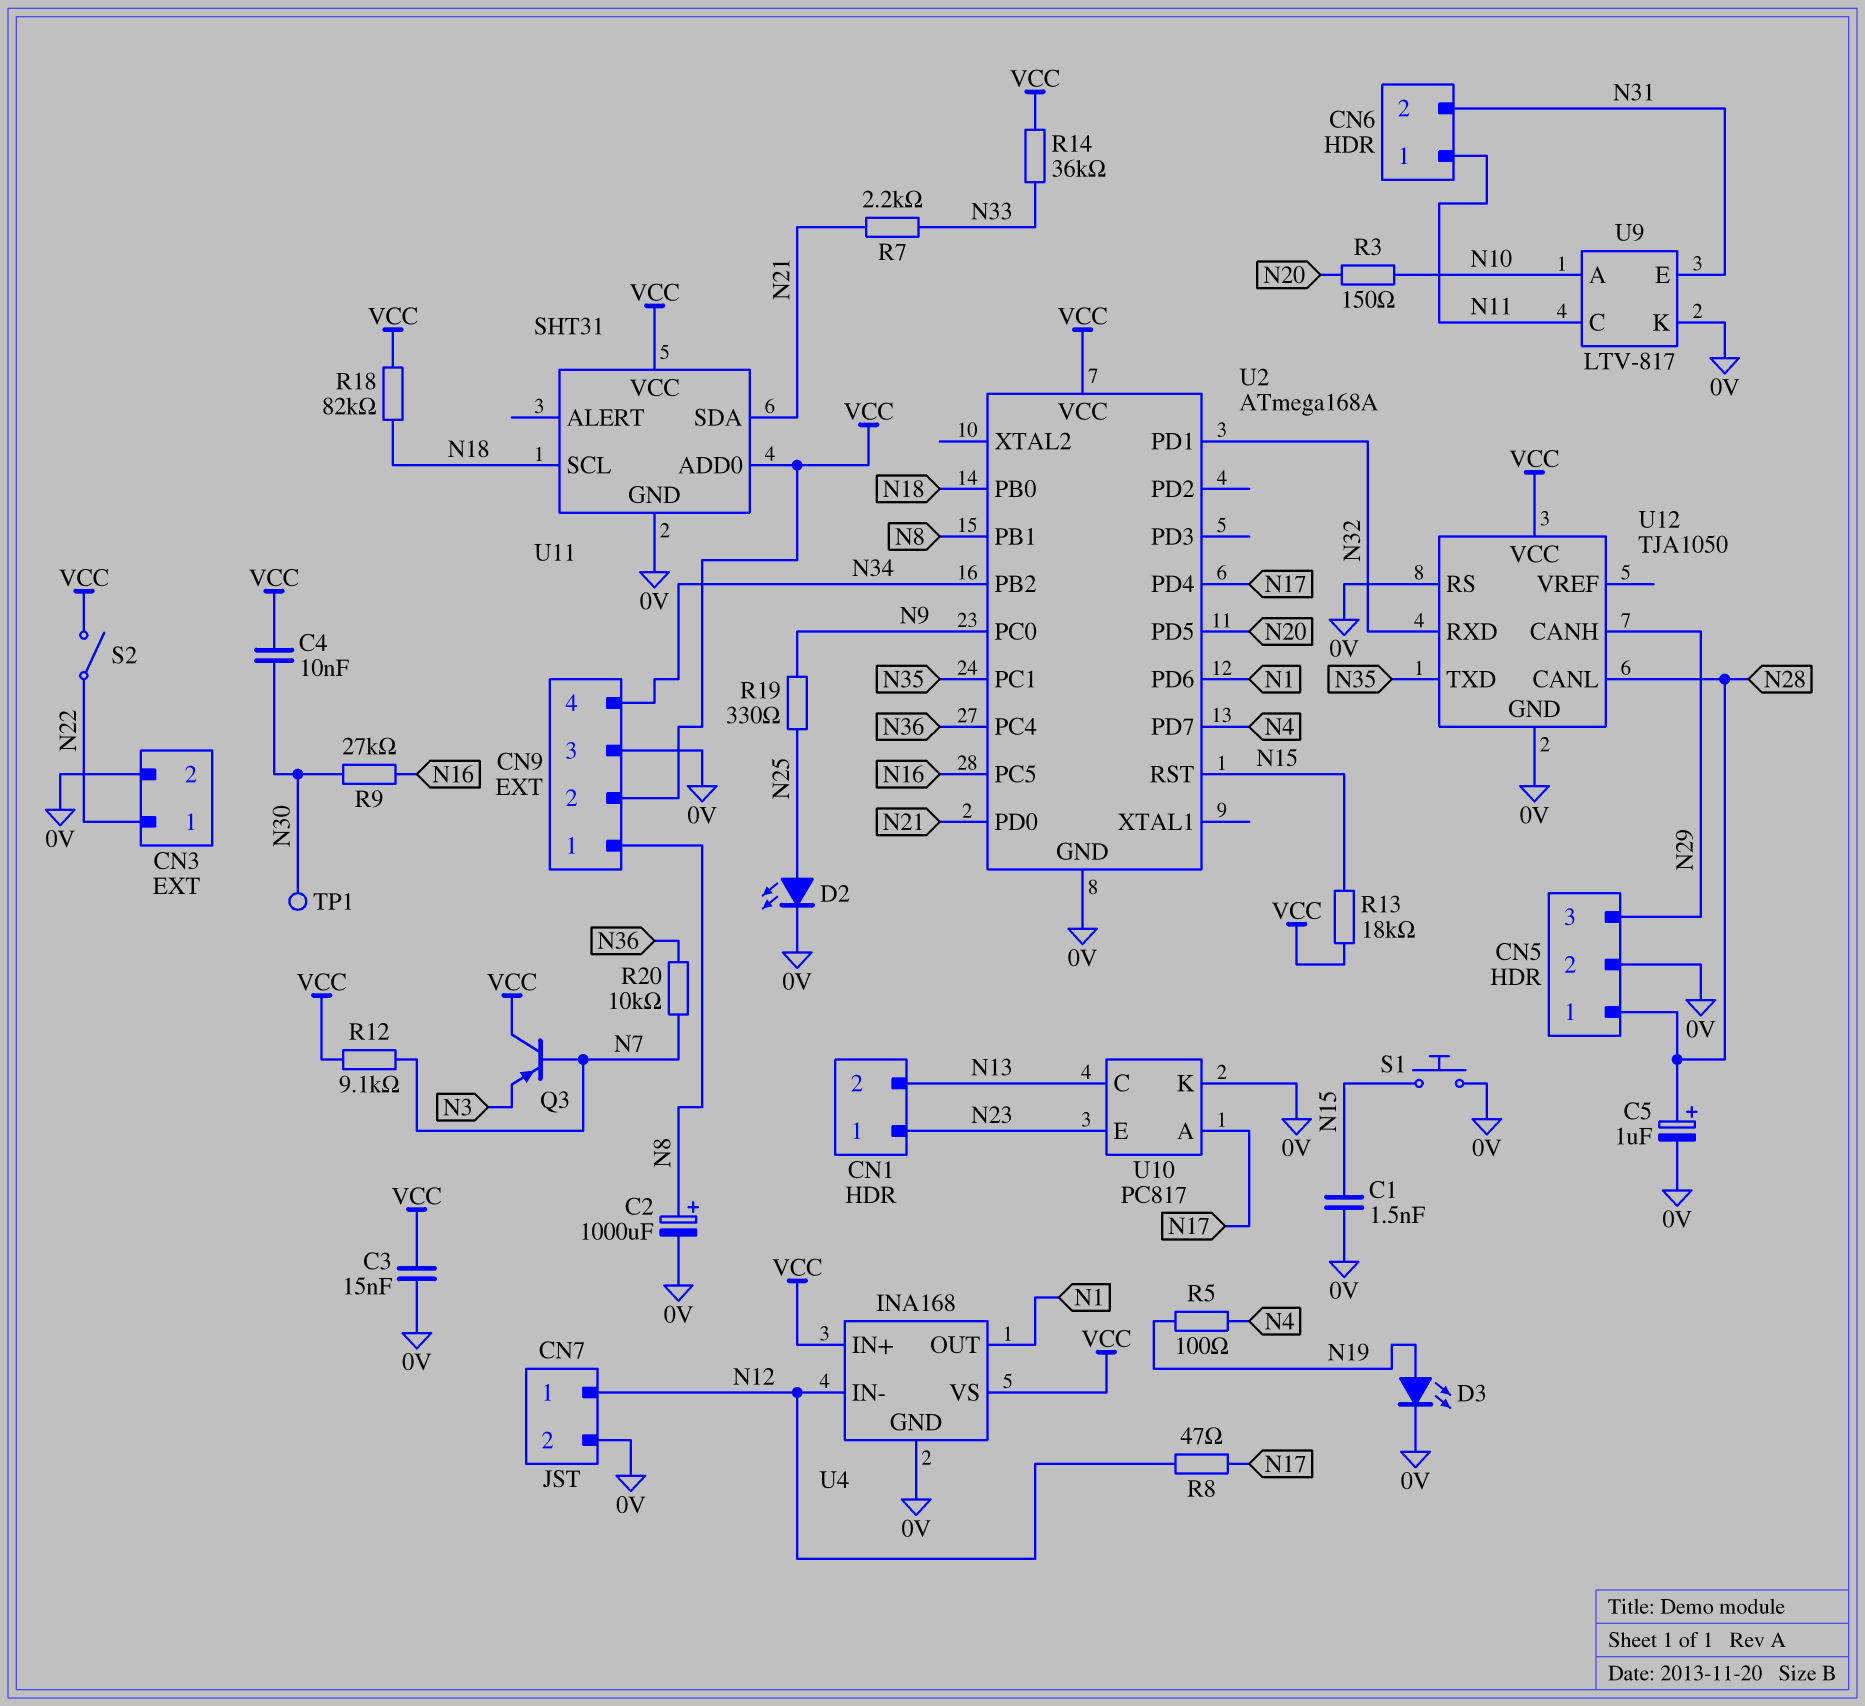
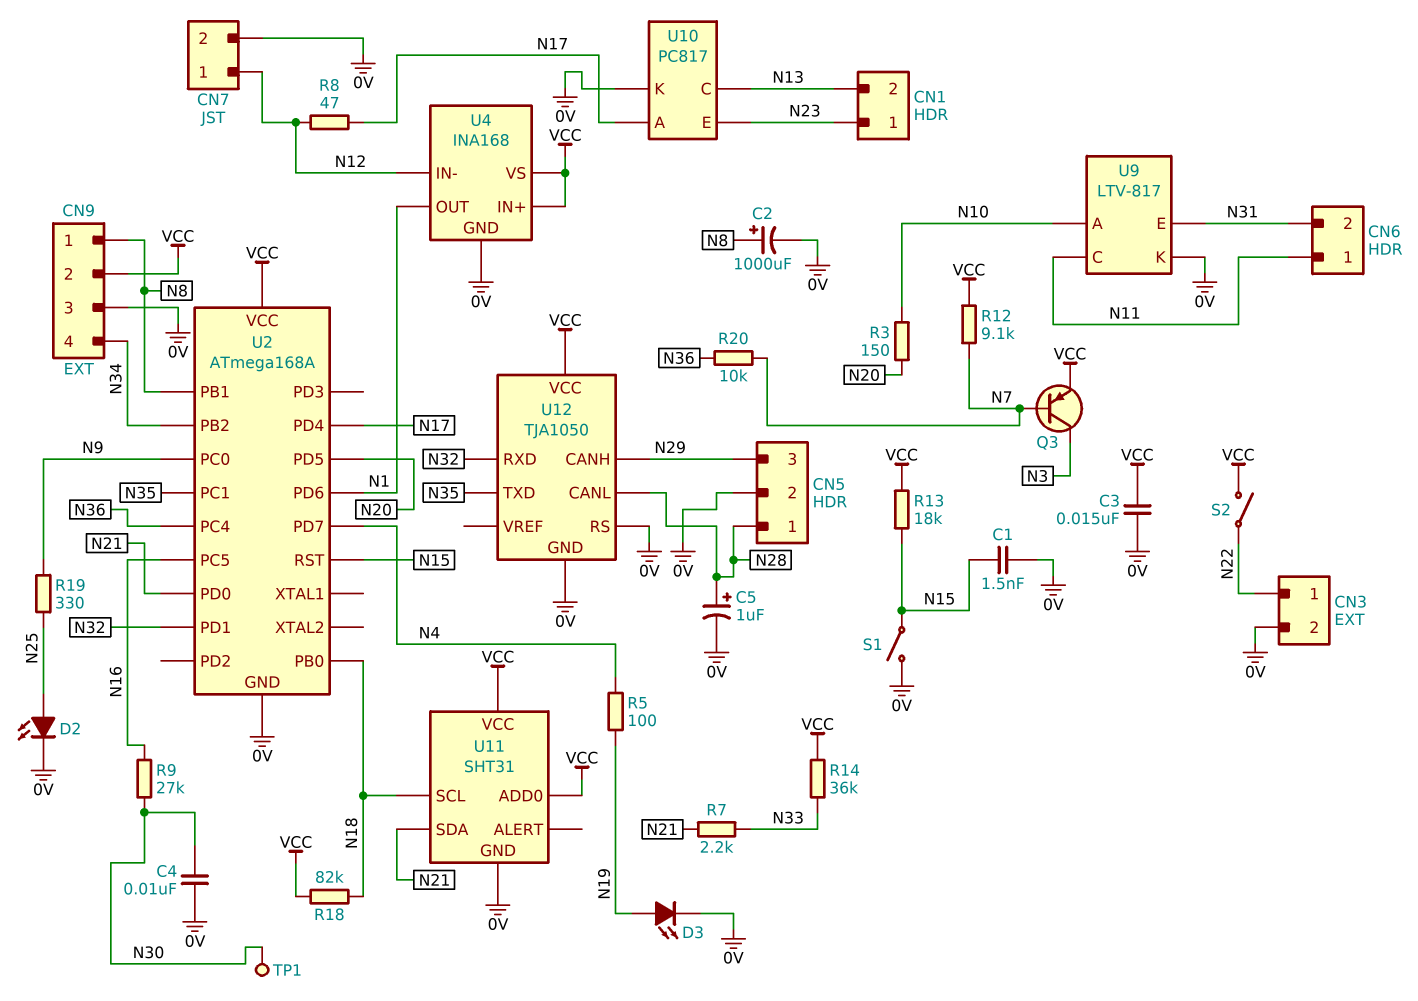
C4: 10nF (N30, VCC) -> 10nF (0V, N30)
Q3: PNP (B N7, C VCC, E N3) -> PNP (B N7, C N3, E VCC)
S1: button (0V, N15) -> switch (0V, N15)

